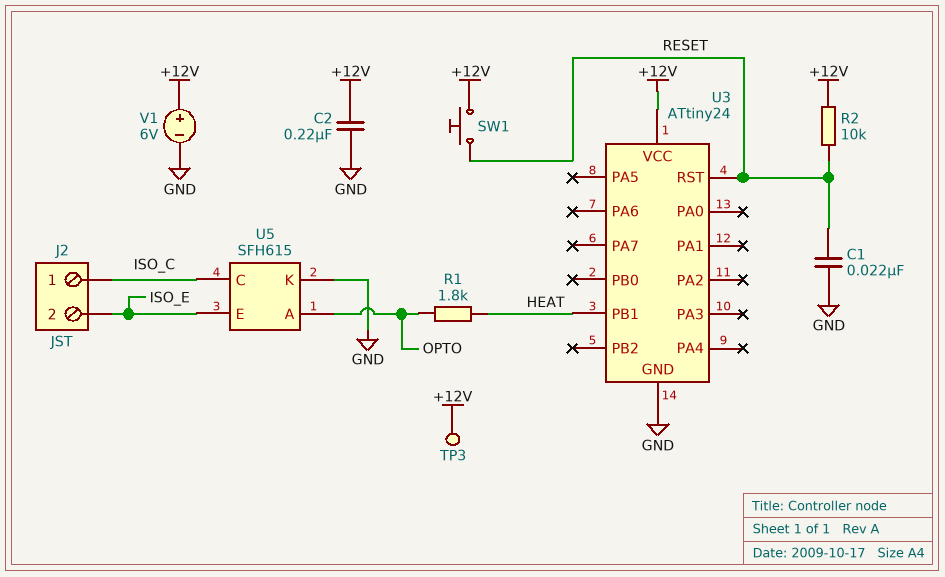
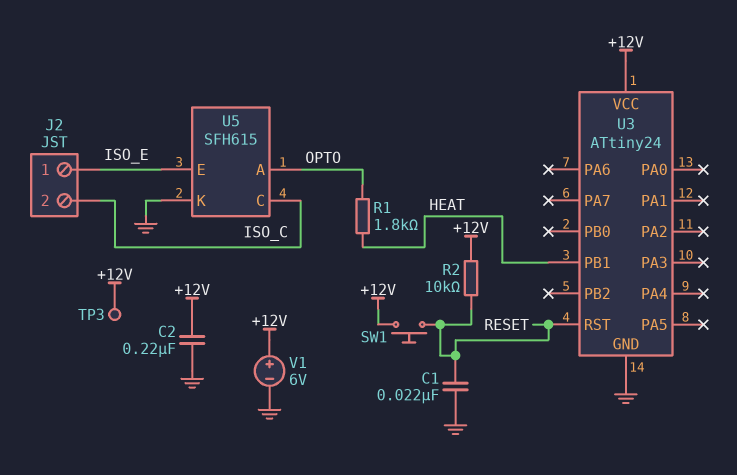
J2 pin 1: ISO_C -> ISO_E
J2 pin 2: ISO_E -> ISO_C

